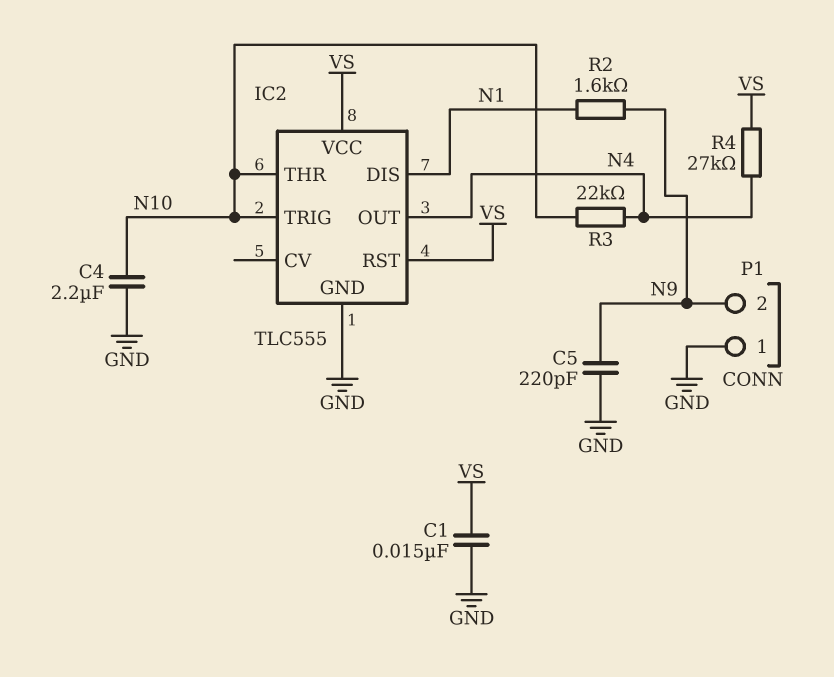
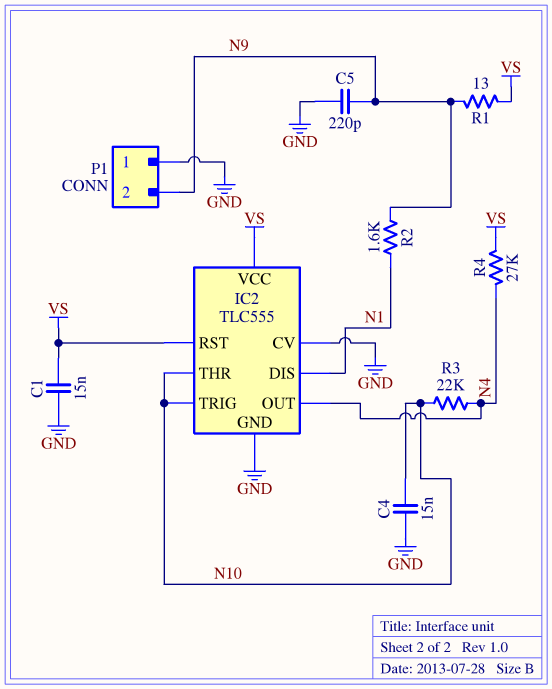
C4: 2.2uF (GND, N10) -> 15nF (GND, N10)
IC2 pin CV: none -> GND
R1: none -> 13 (N9, VS)

